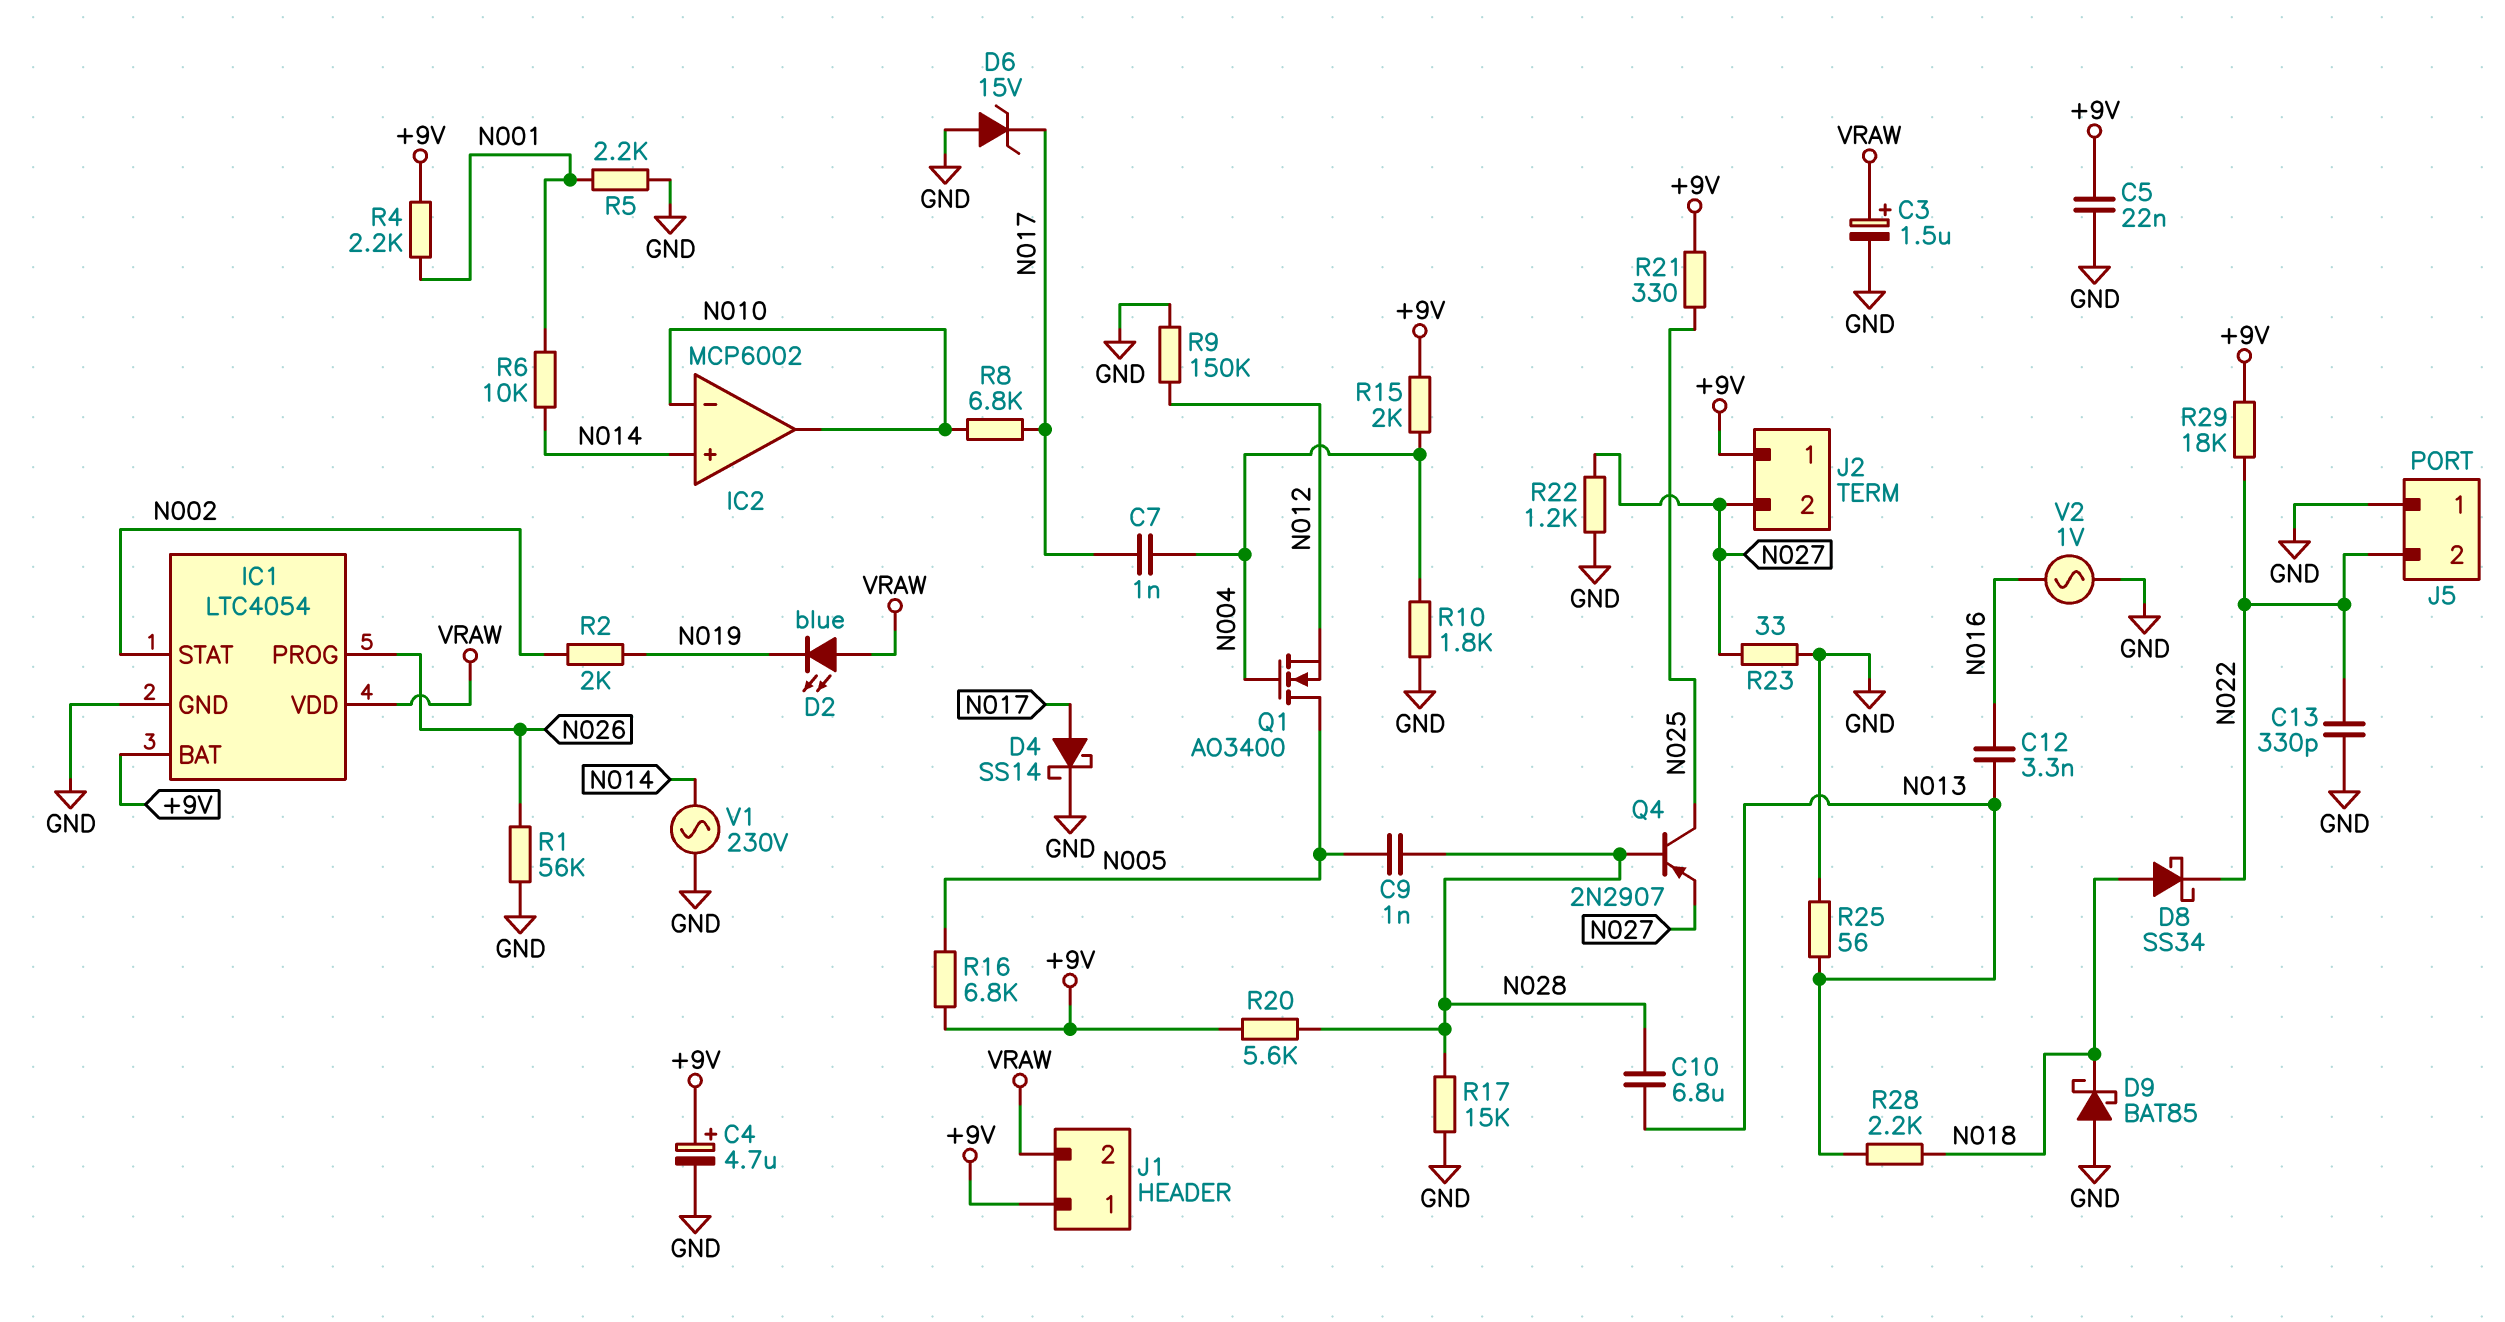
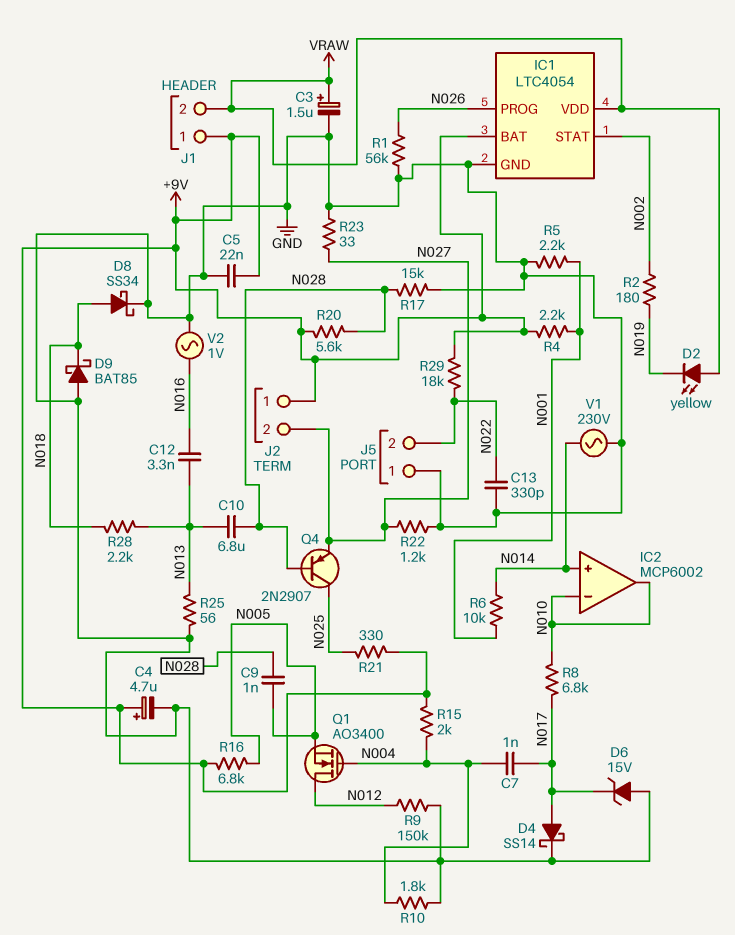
D2: LED blue (A VRAW, K N019) -> LED yellow (A VRAW, K N019)
D8: schottky SS34 (A N018, K N022) -> schottky SS34 (A N018, K GND)
Q1: NMOS AO3400 (G N004, D N005, S N012) -> NMOS AO3400 (G N004, D N012, S N005)
R2: 2k (N002, N019) -> 180 (N002, N019)

